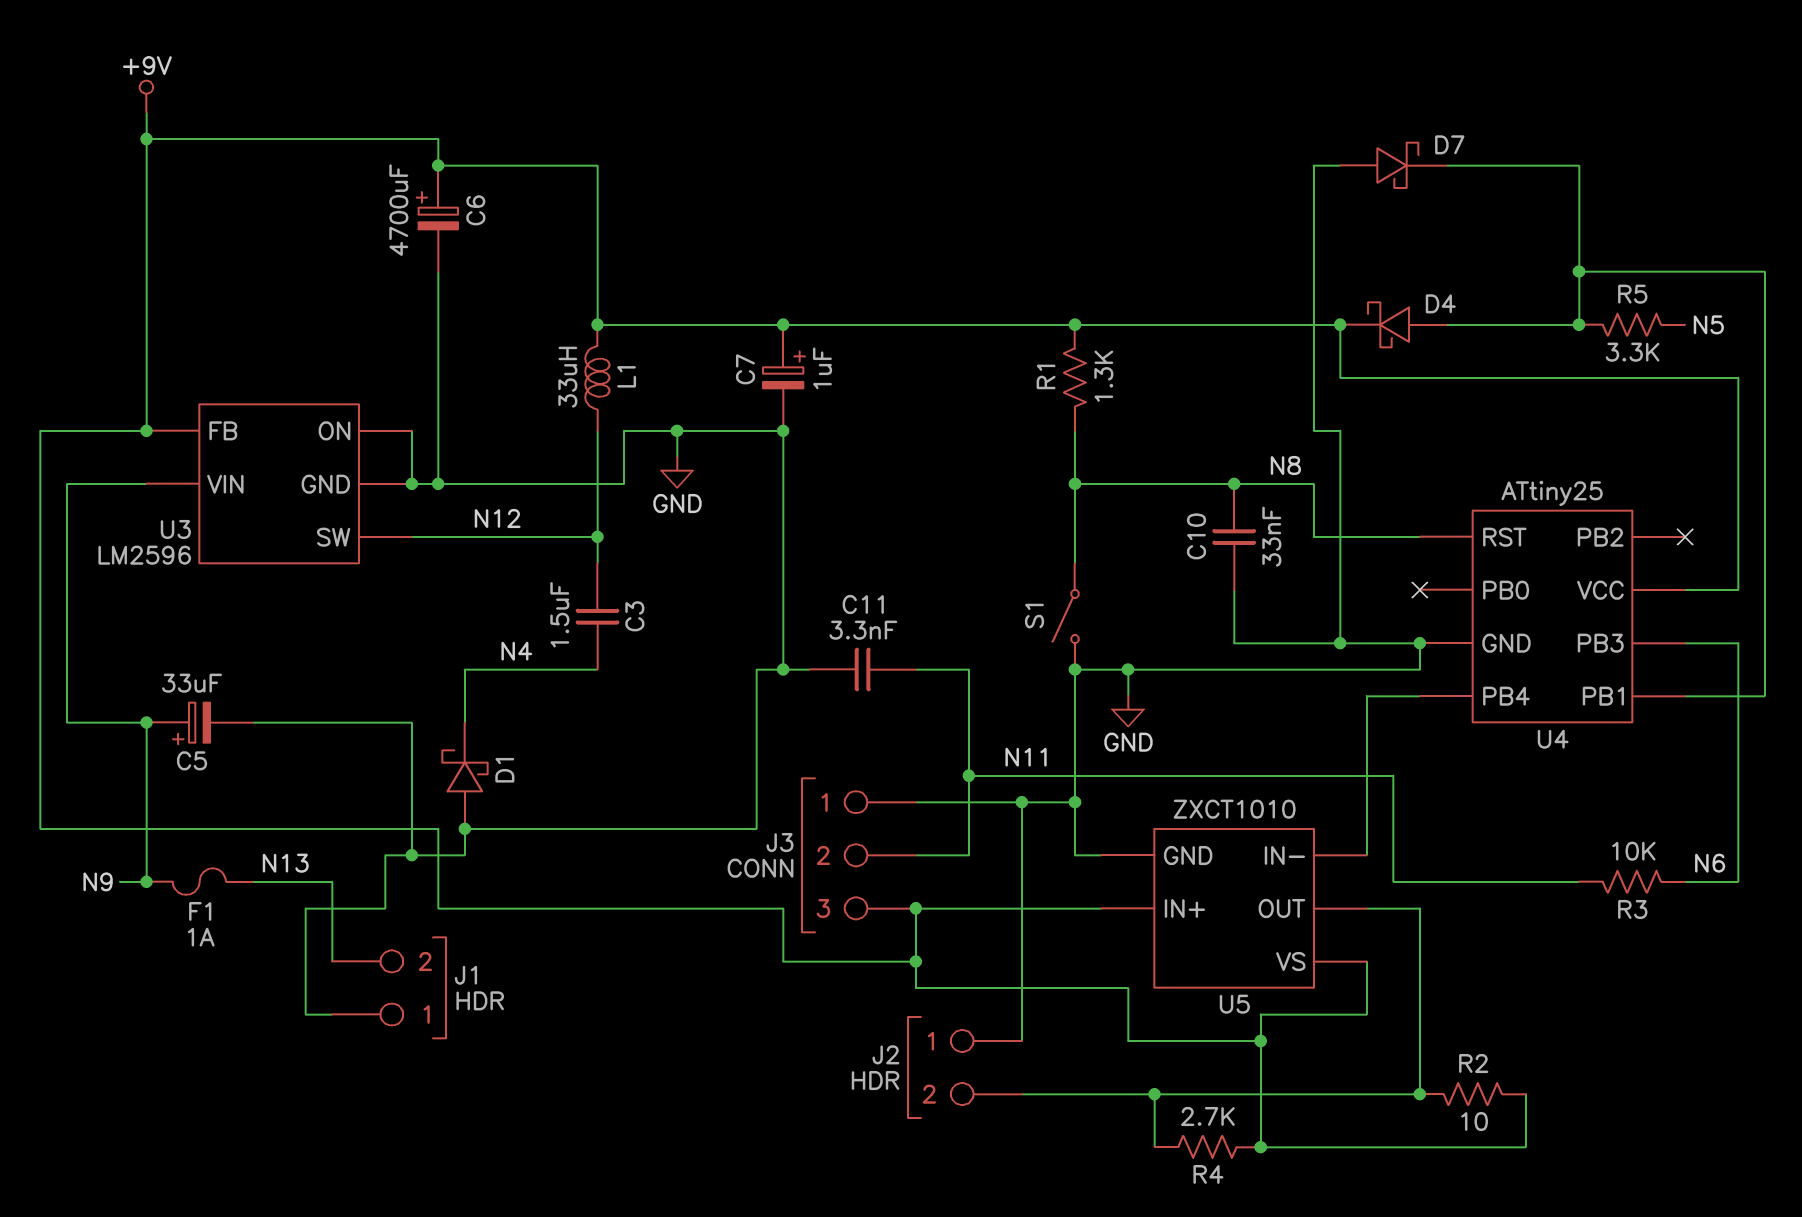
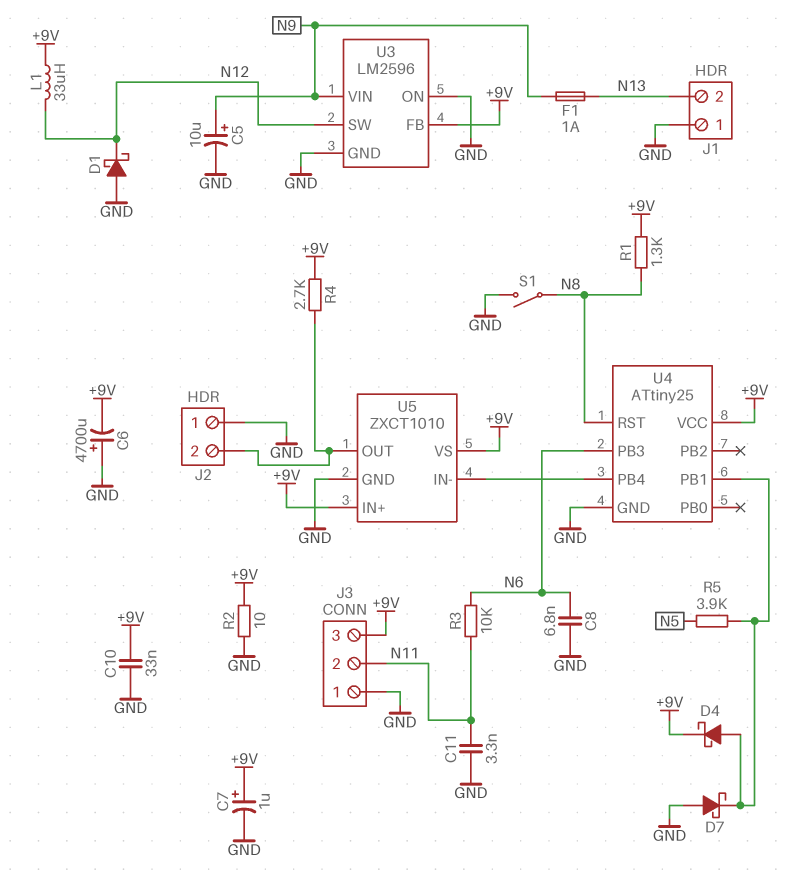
C3: 1.5uF (N4, N12) -> none
C5: 33uF (plus N9, minus GND) -> 10uF (plus N9, minus GND)
C6: 4700uF (plus +9V, minus GND) -> 4700uF (plus GND, minus +9V)
C8: none -> 6.8nF (GND, N6)
C10: 33nF (GND, N8) -> 33nF (+9V, GND)
D1: schottky (A GND, K N4) -> schottky (A GND, K N12)
R2: 10 (+9V, J2/2) -> 10 (+9V, GND)
R5: 3.3k (N5, U4/PB1) -> 3.9k (N5, U4/PB1)

